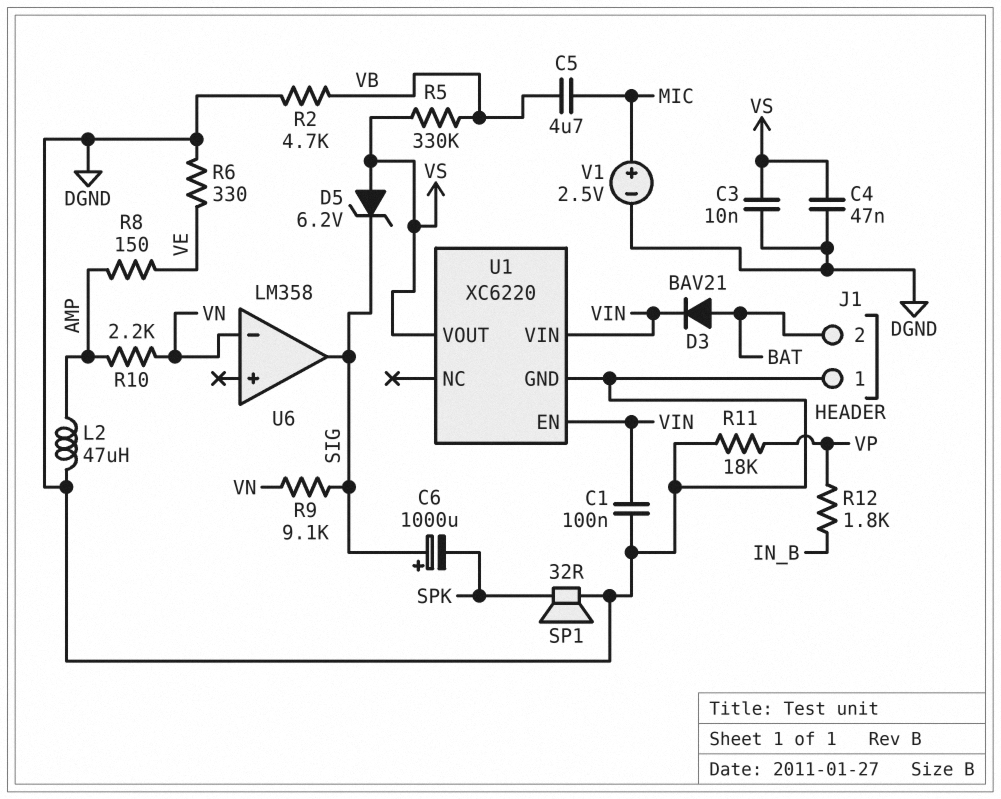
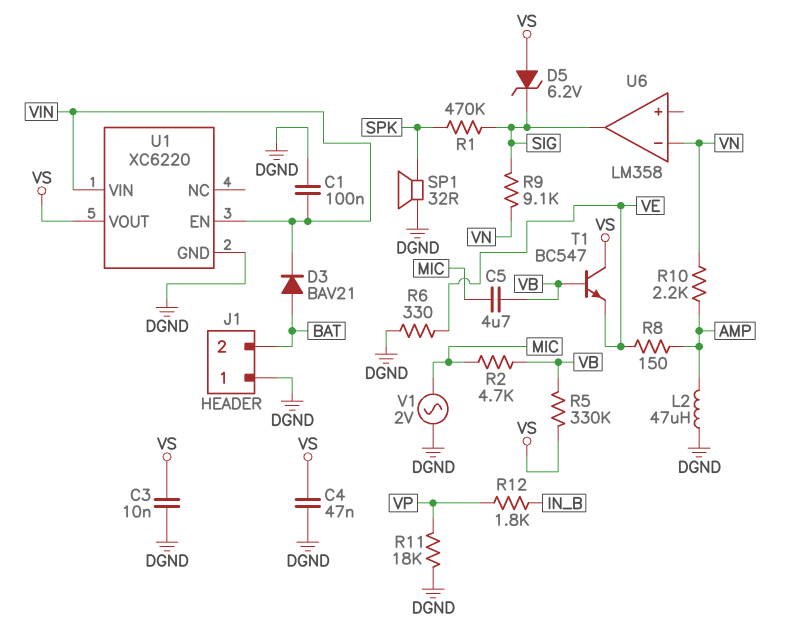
C6: 1000uF (plus SIG, minus SPK) -> none
R1: none -> 470k (SIG, SPK)
R2: 4.7k (DGND, VB) -> 4.7k (MIC, VB)
T1: none -> NPN BC547 (B VB, C VS, E VE)
V1: 2.5V (plus MIC, minus DGND) -> AC 2V (DGND, MIC)

